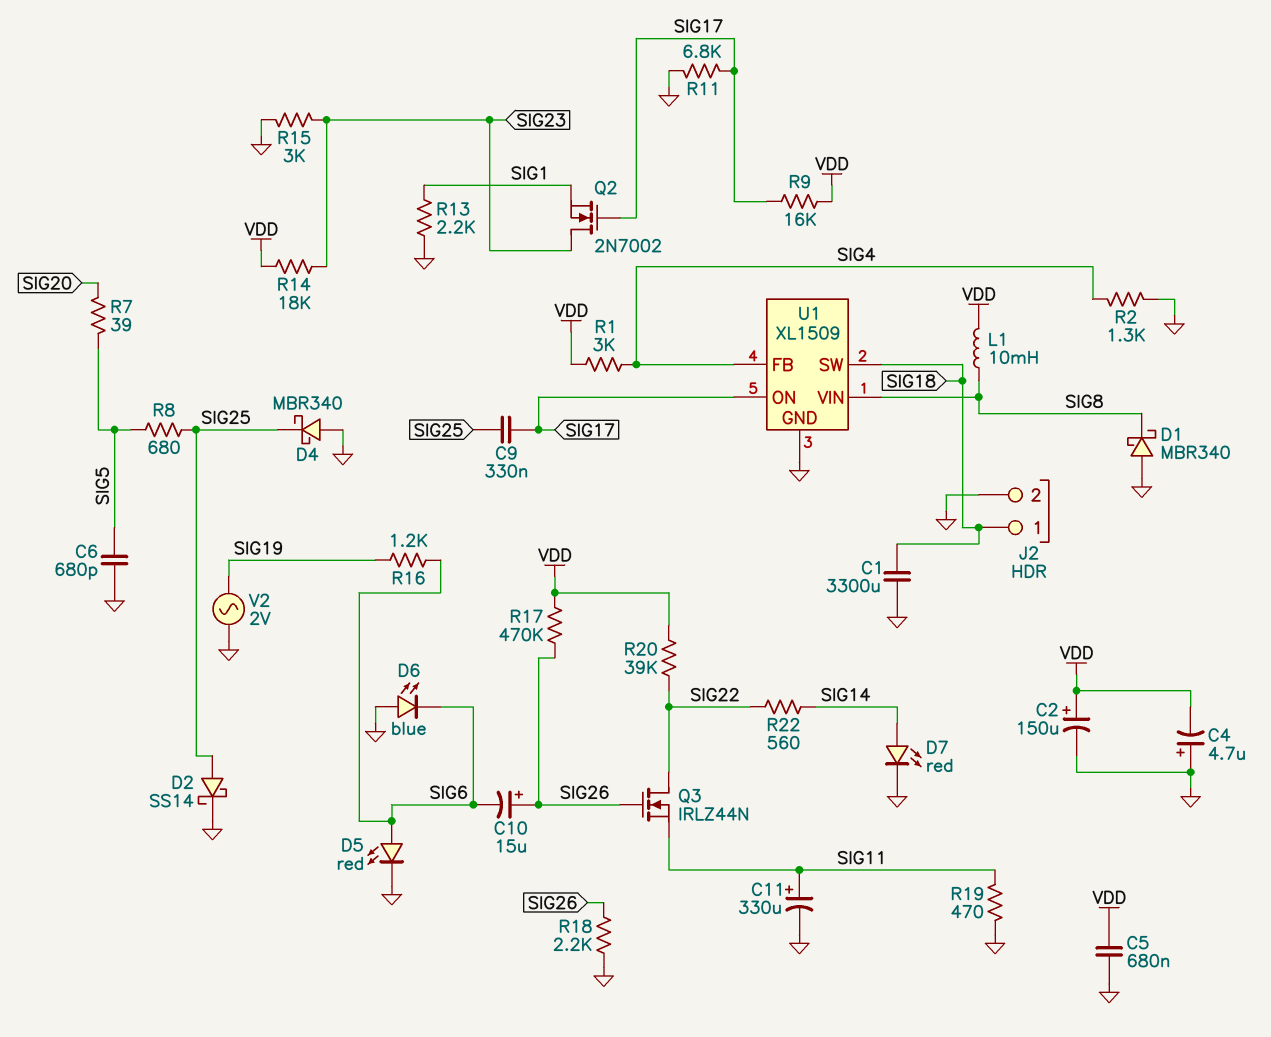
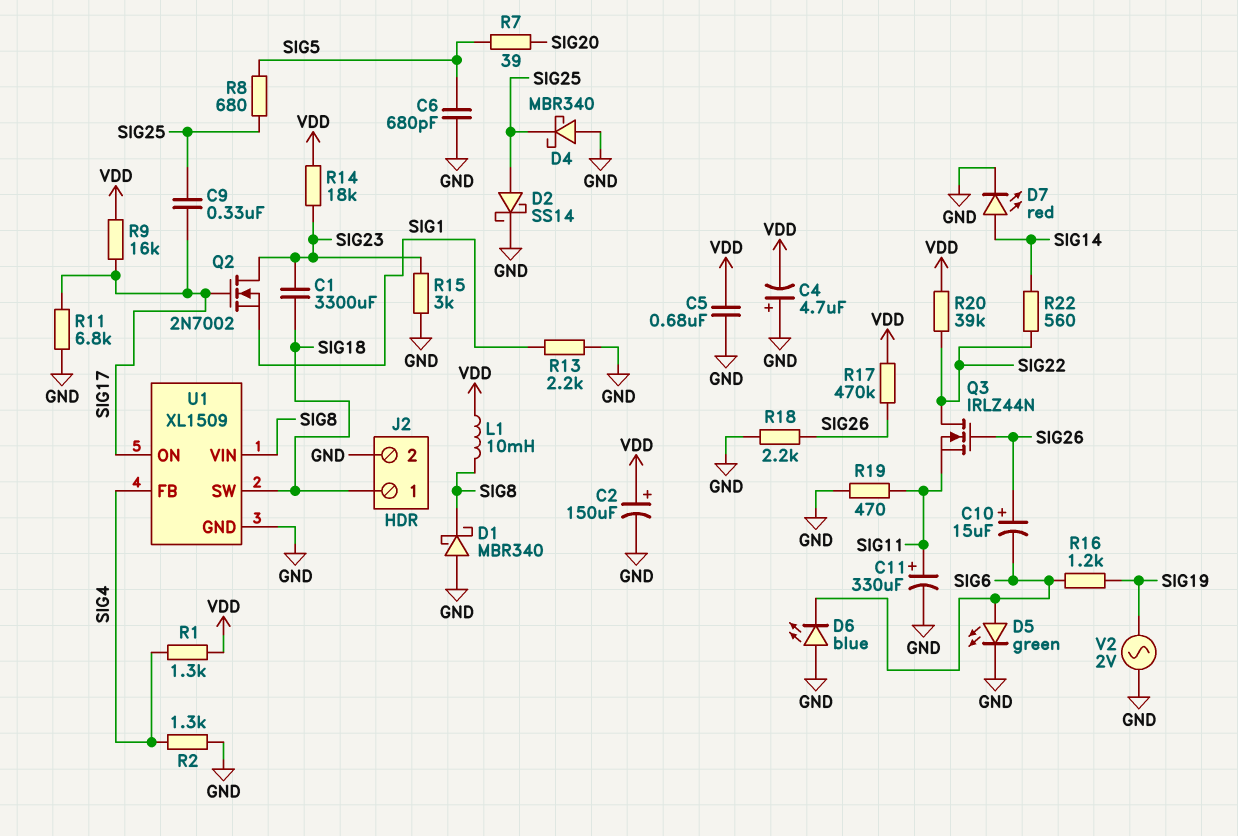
C1: 3300uF (GND, SIG18) -> 3300uF (SIG18, SIG23)
D5: LED red (A SIG6, K GND) -> LED green (A SIG6, K GND)
R1: 3k (SIG4, VDD) -> 1.3k (SIG4, VDD)

